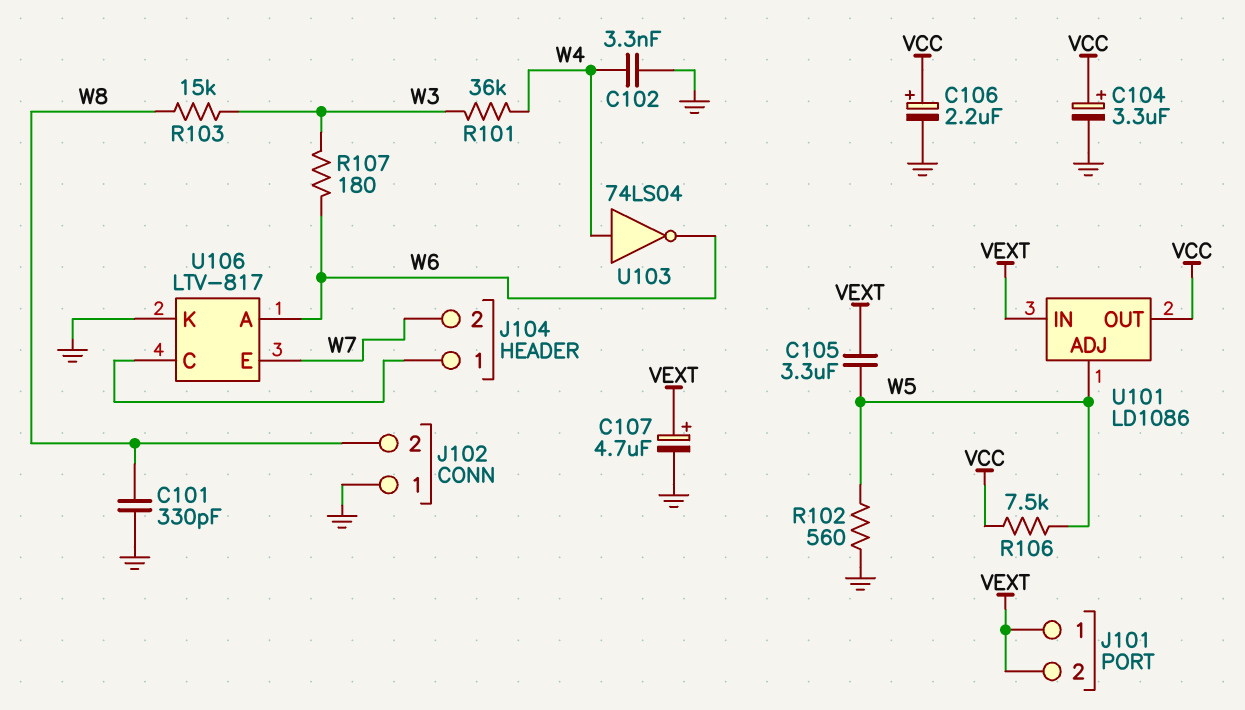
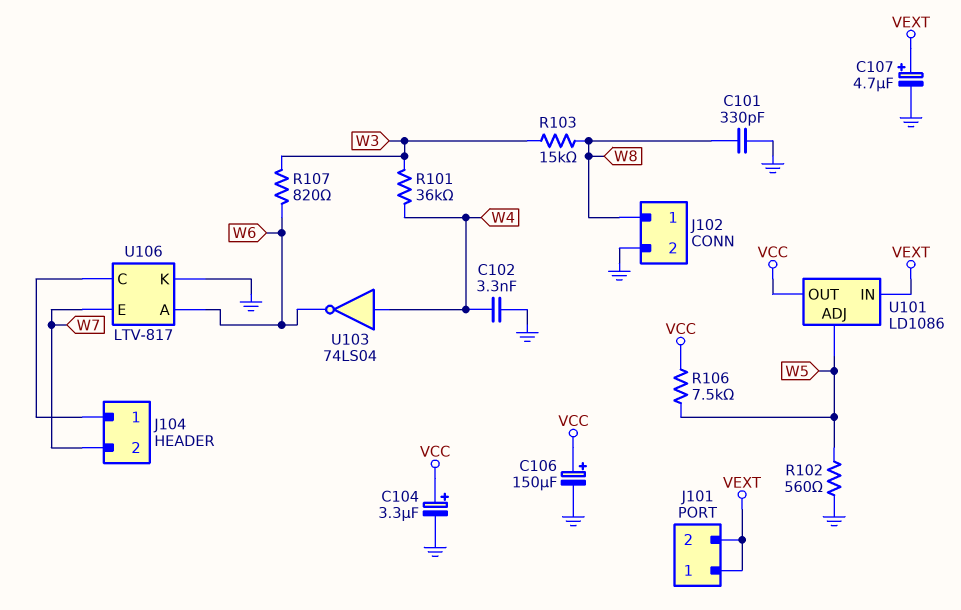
C105: 3.3uF (VEXT, W5) -> none
C106: 2.2uF (plus VCC, minus GND) -> 150uF (plus VCC, minus GND)
J102 pin 1: GND -> W8
J102 pin 2: W8 -> GND
R107: 180 (W3, W6) -> 820 (W3, W6)

